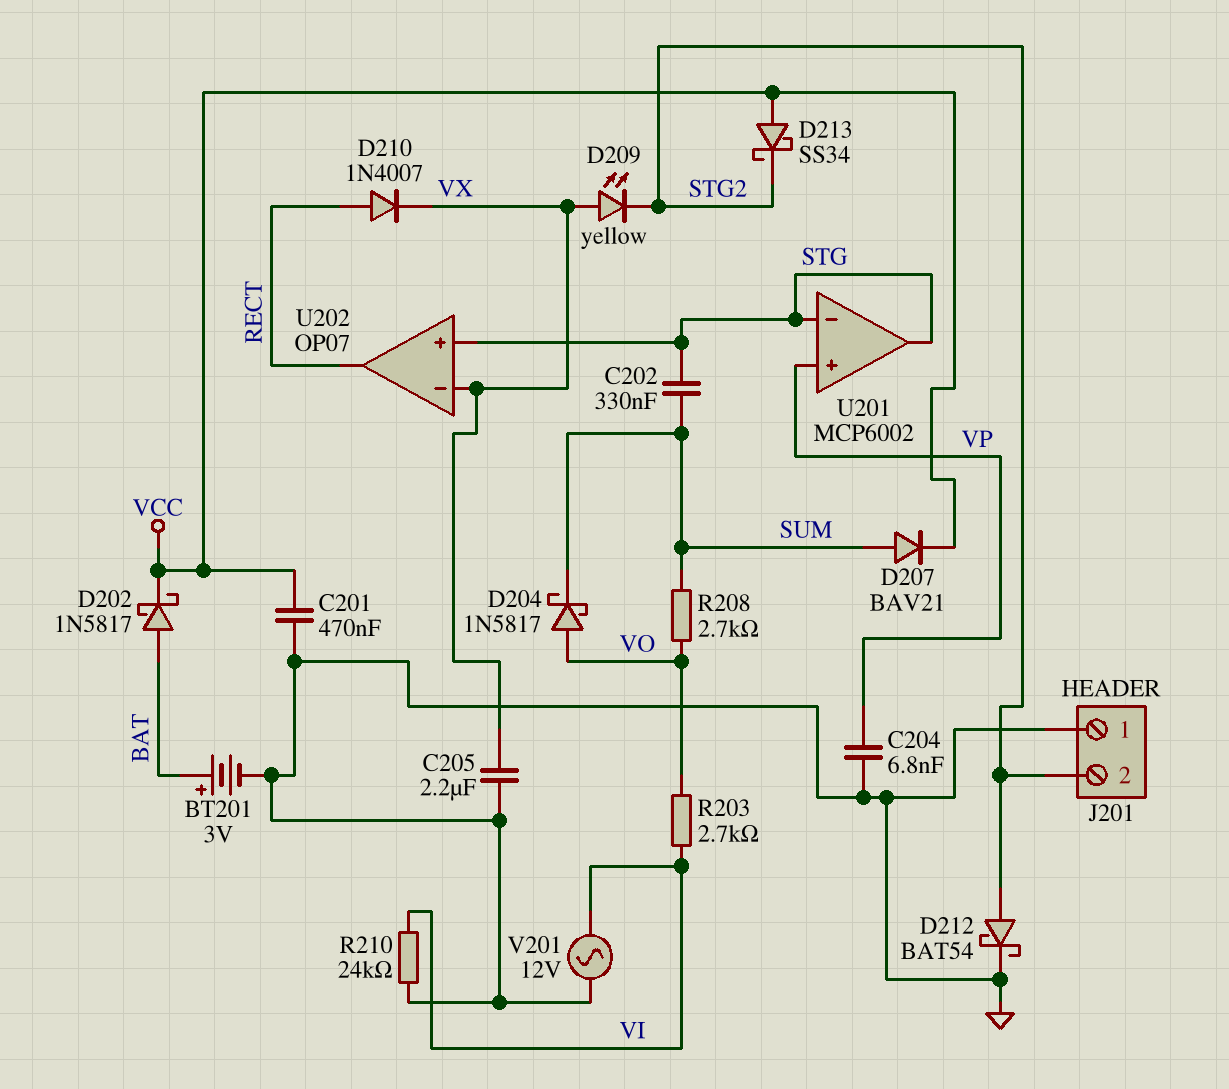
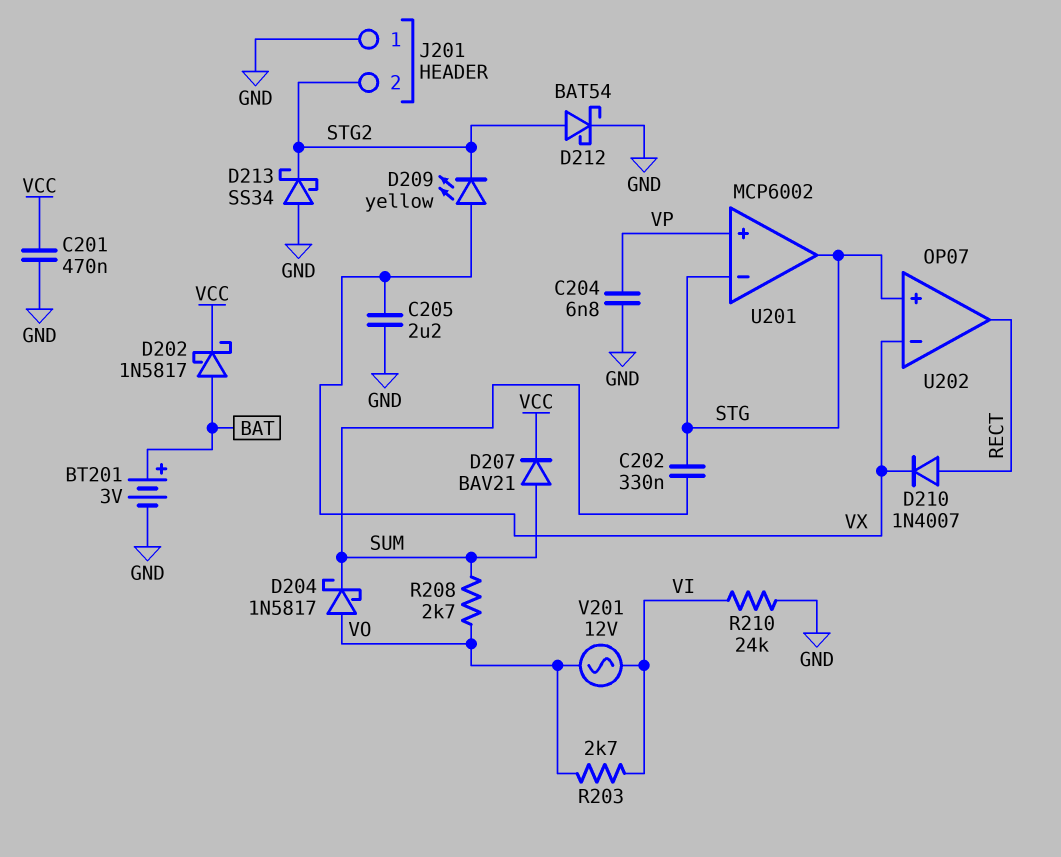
D213: schottky SS34 (A VCC, K STG2) -> schottky SS34 (A GND, K STG2)
V201: AC 12V (GND, VI) -> AC 12V (VI, VO)

